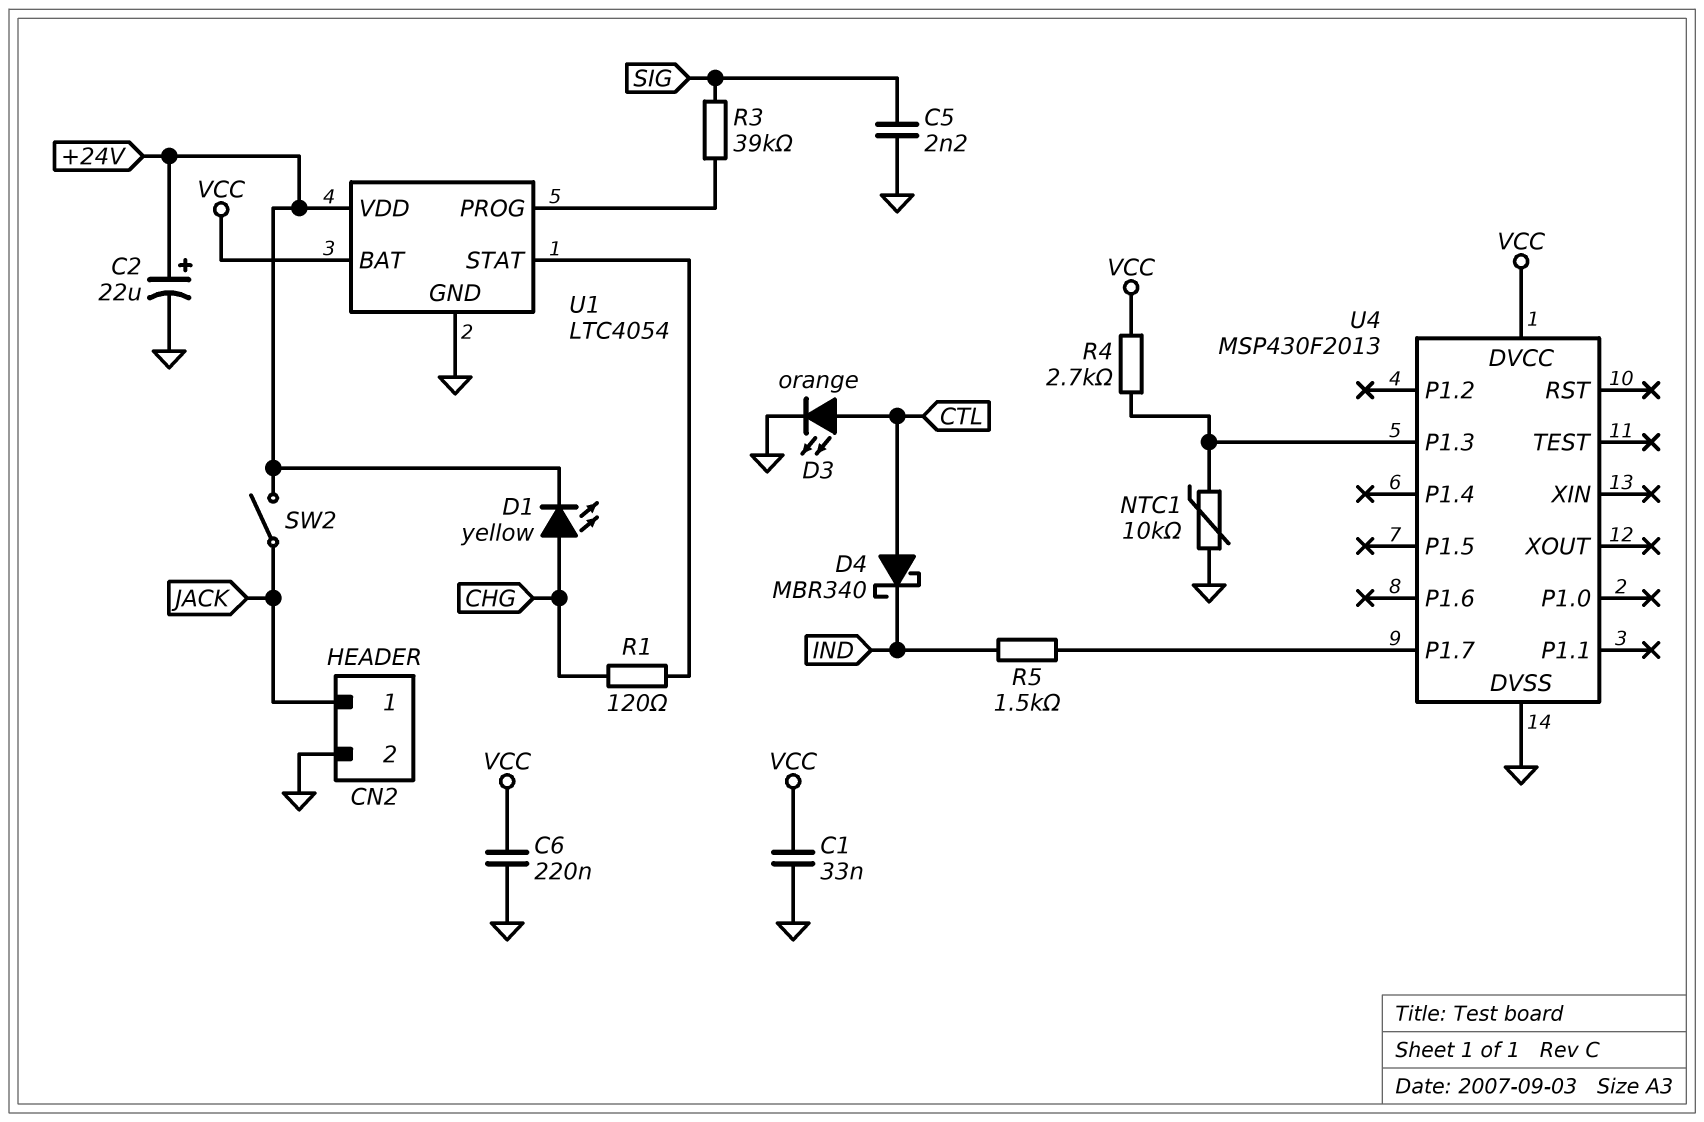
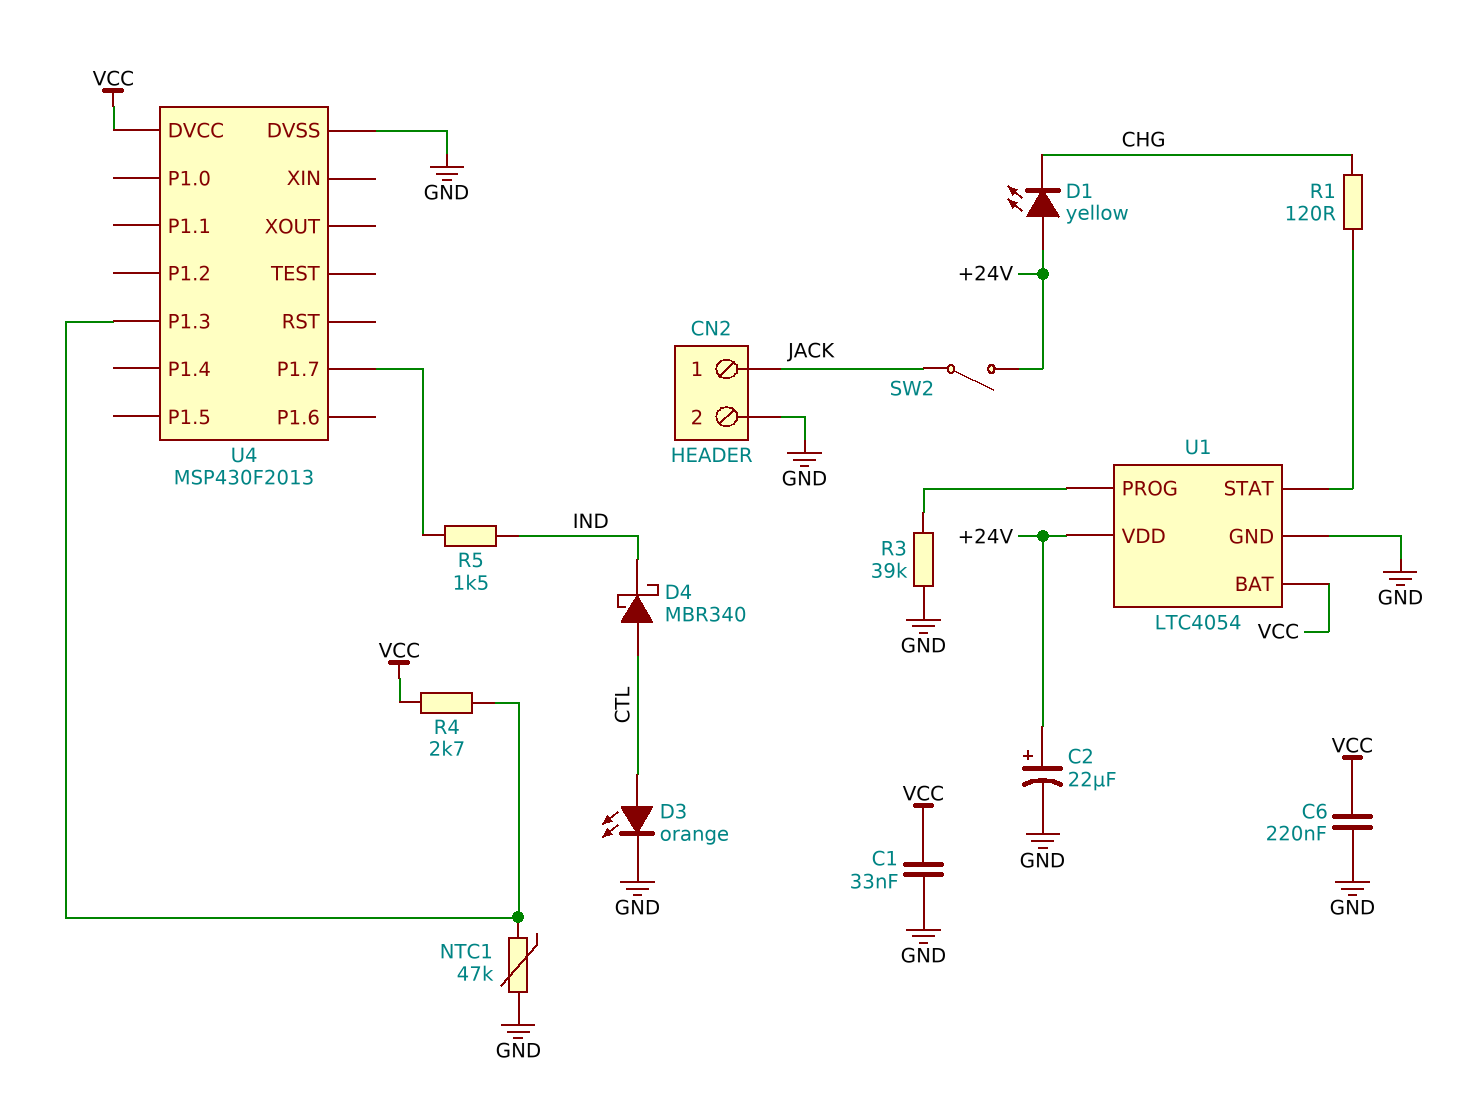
C5: 2.2nF (GND, SIG) -> none
D1: LED yellow (A CHG, K +24V) -> LED yellow (A +24V, K CHG)
NTC1: 10k (GND, U4/P1.3) -> 47k (GND, U4/P1.3)
R3: 39k (SIG, U1/PROG) -> 39k (GND, U1/PROG)

